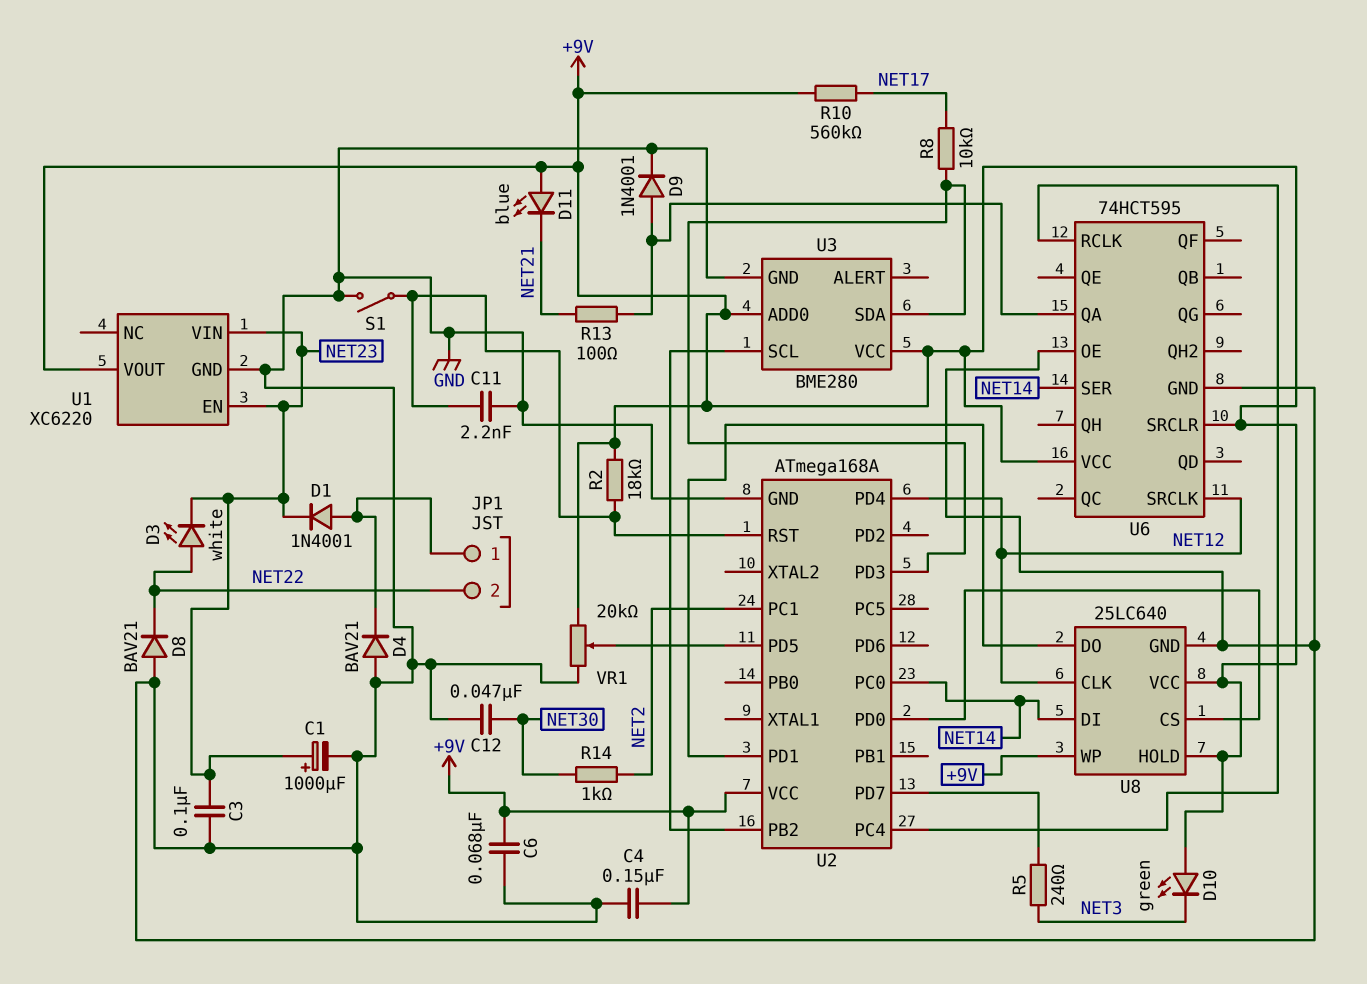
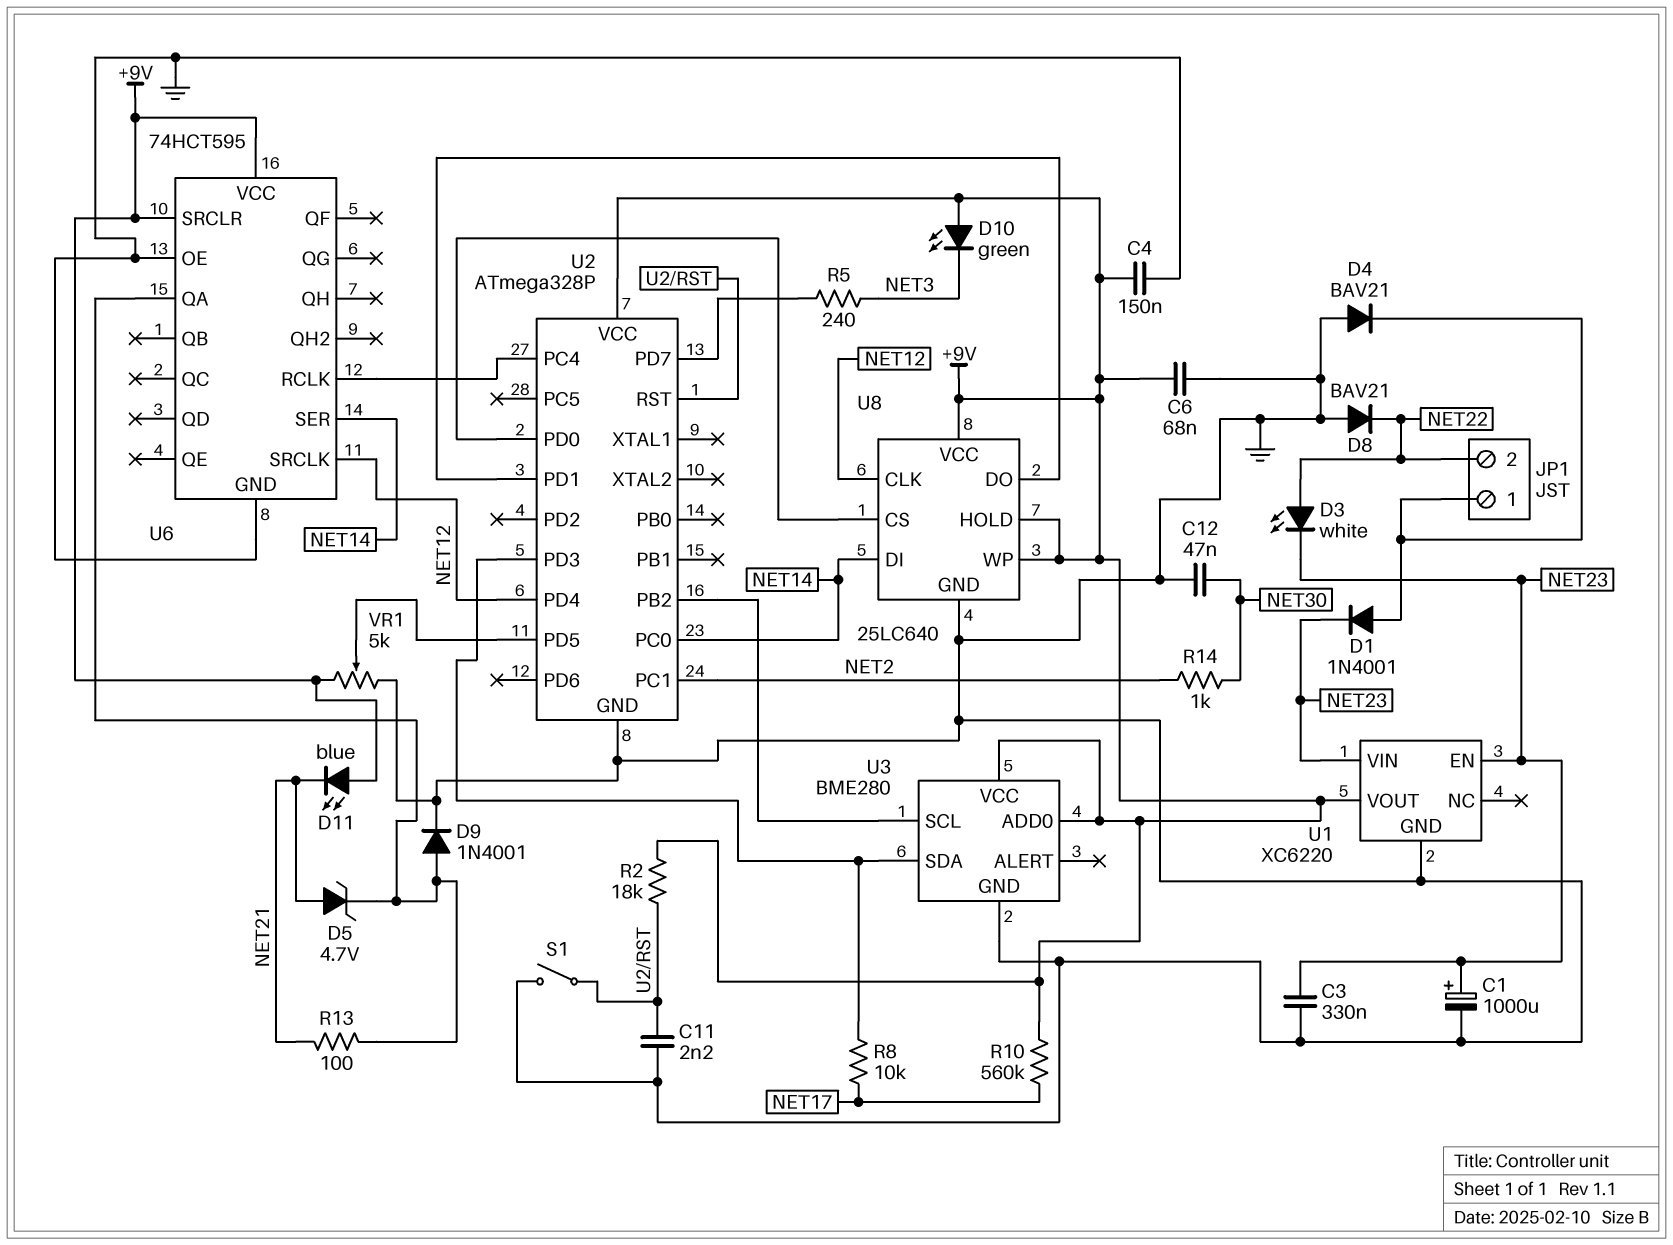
C3: 100nF (GND, NET23) -> 330nF (GND, NET23)
D5: none -> zener 4.7V (A NET21, K U6/QA)
U2: ATmega168A -> ATmega328P
VR1: 20k (+9V, GND, wiper U2/PD5) -> 5k (+9V, GND, wiper U2/PD5)

